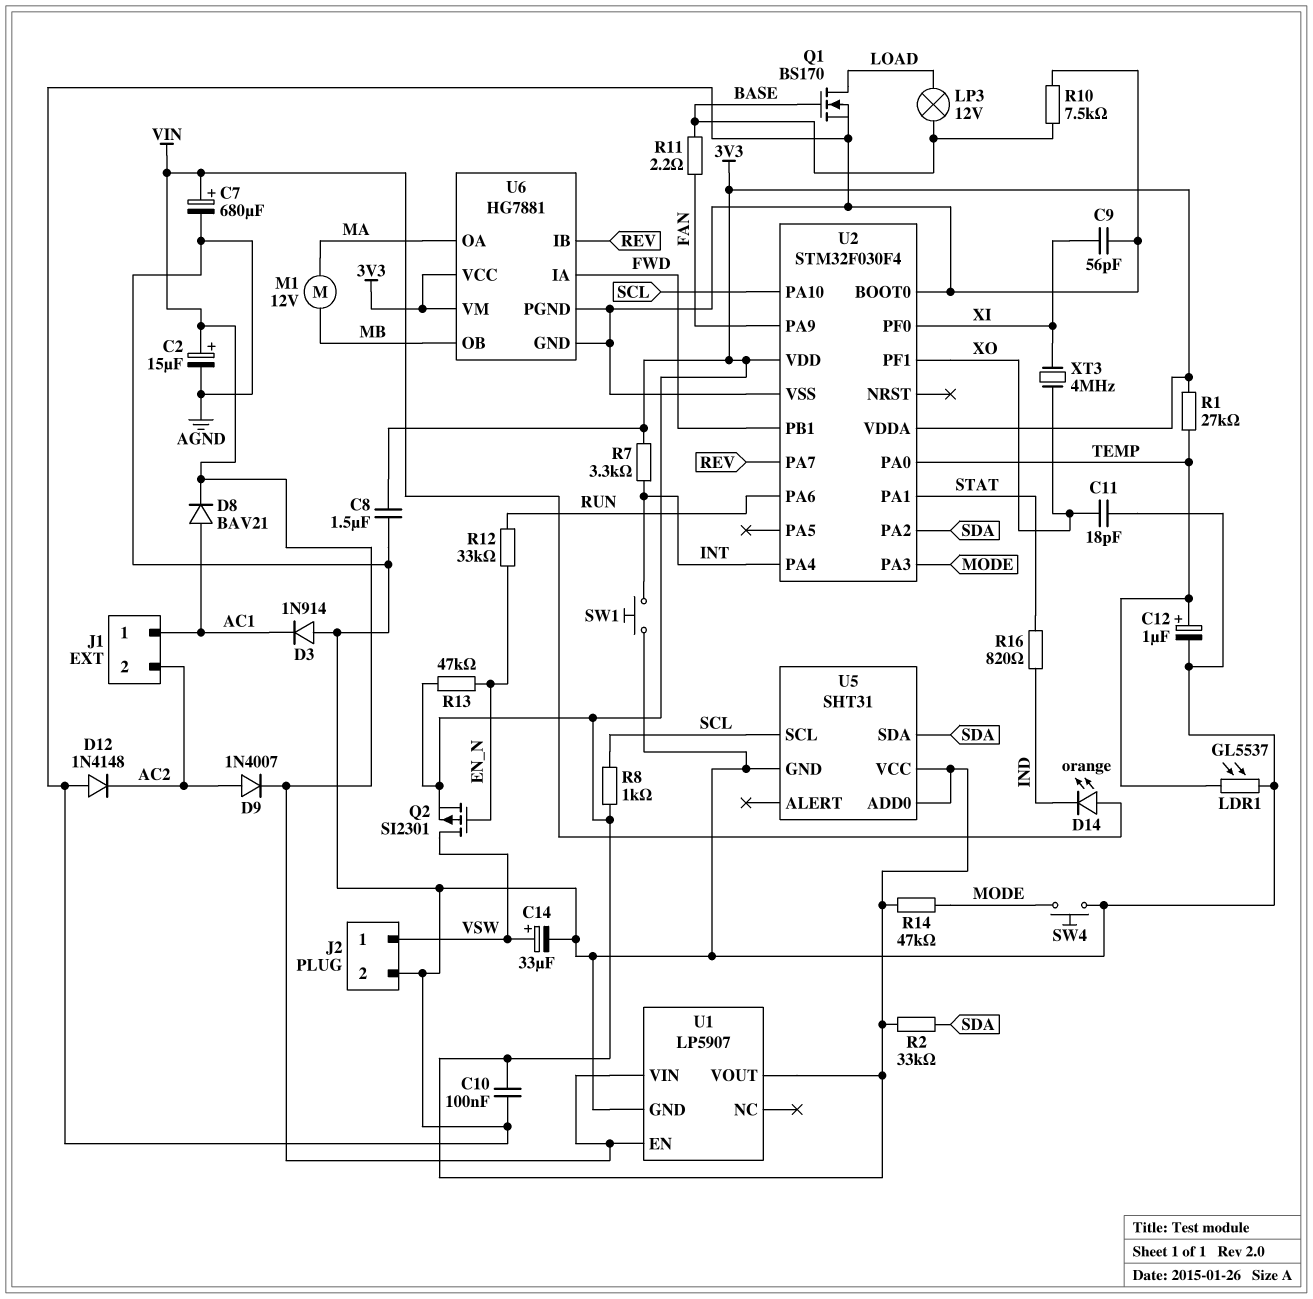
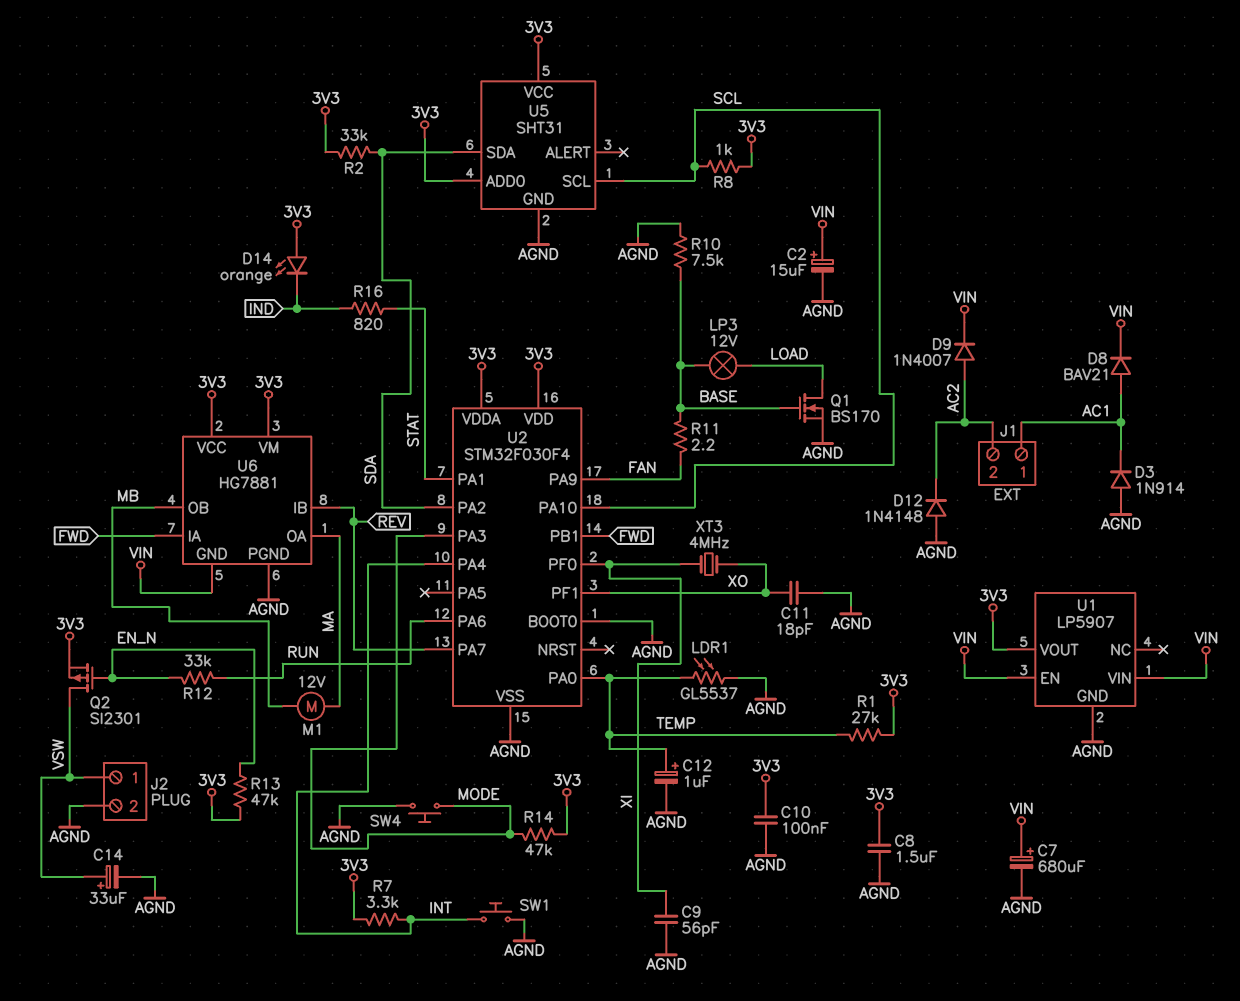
D14: LED orange (A VIN, K IND) -> LED orange (A 3V3, K IND)
U6 pin GND: AGND -> VIN

